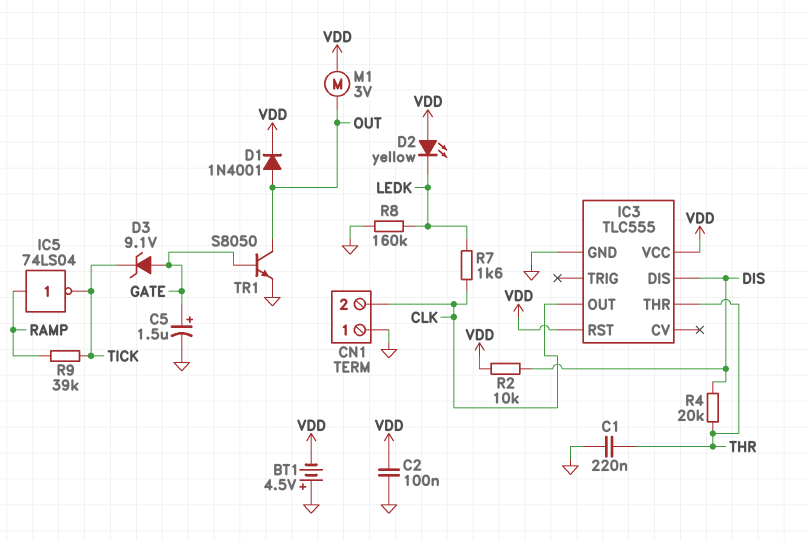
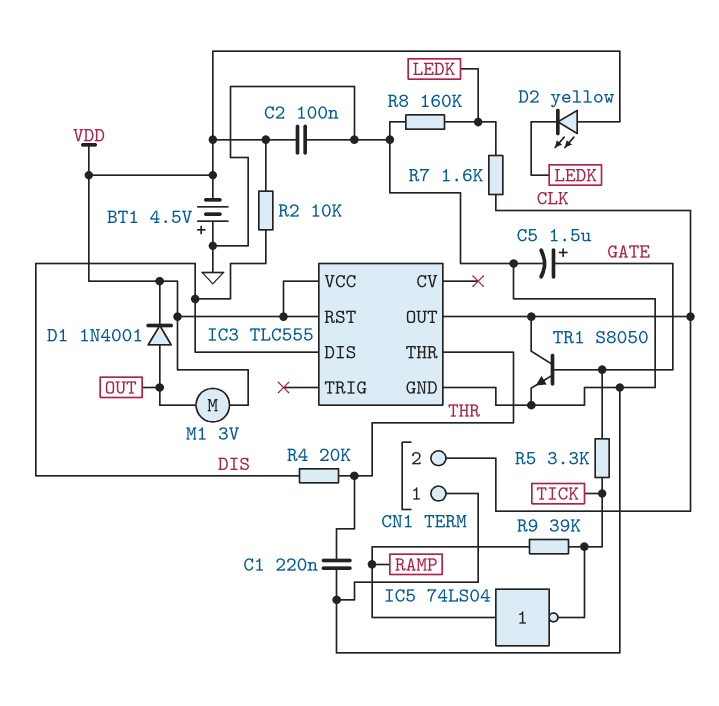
D3: zener 9.1V (A GATE, K TICK) -> none
R5: none -> 3.3k (GATE, TICK)
TR1: NPN S8050 (B GATE, C OUT, E GND) -> NPN S8050 (B GATE, C CLK, E GND)

